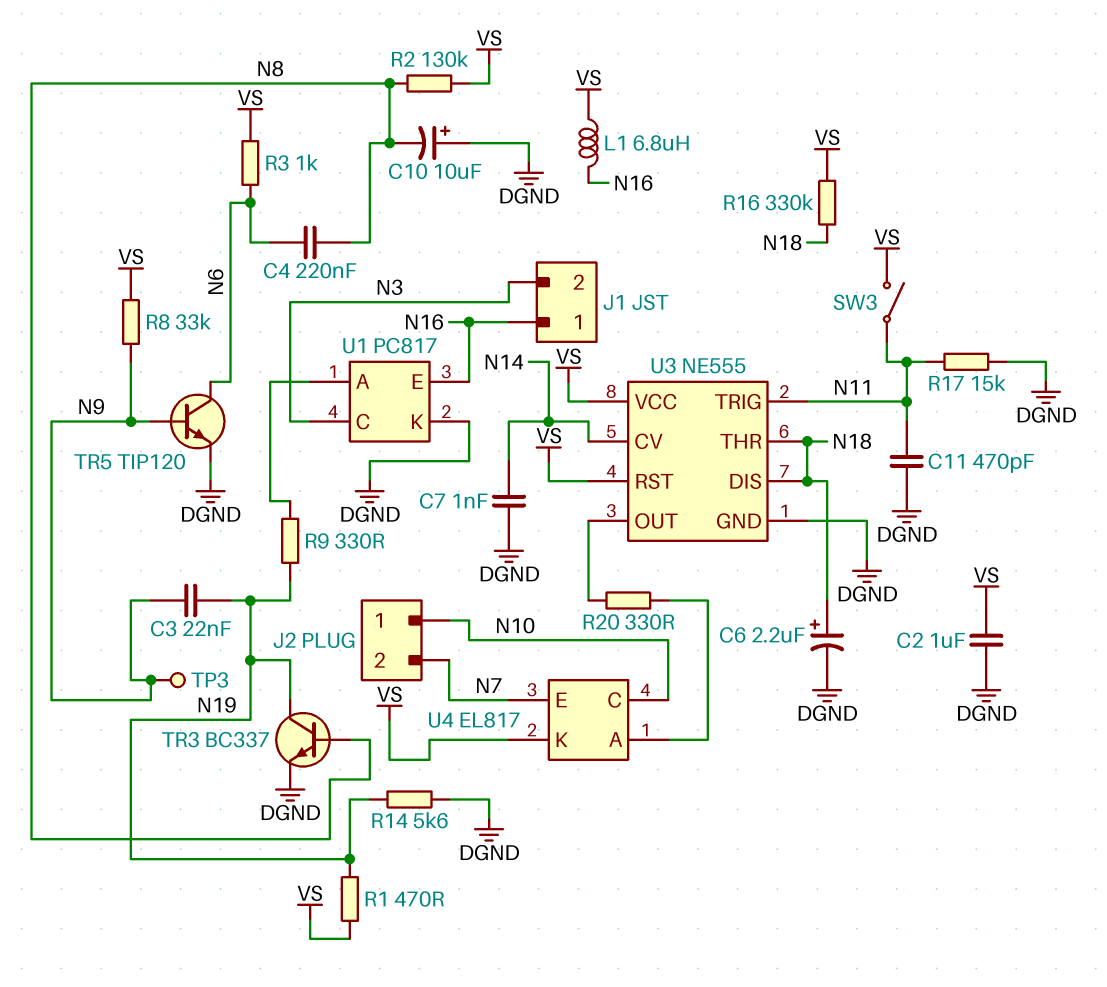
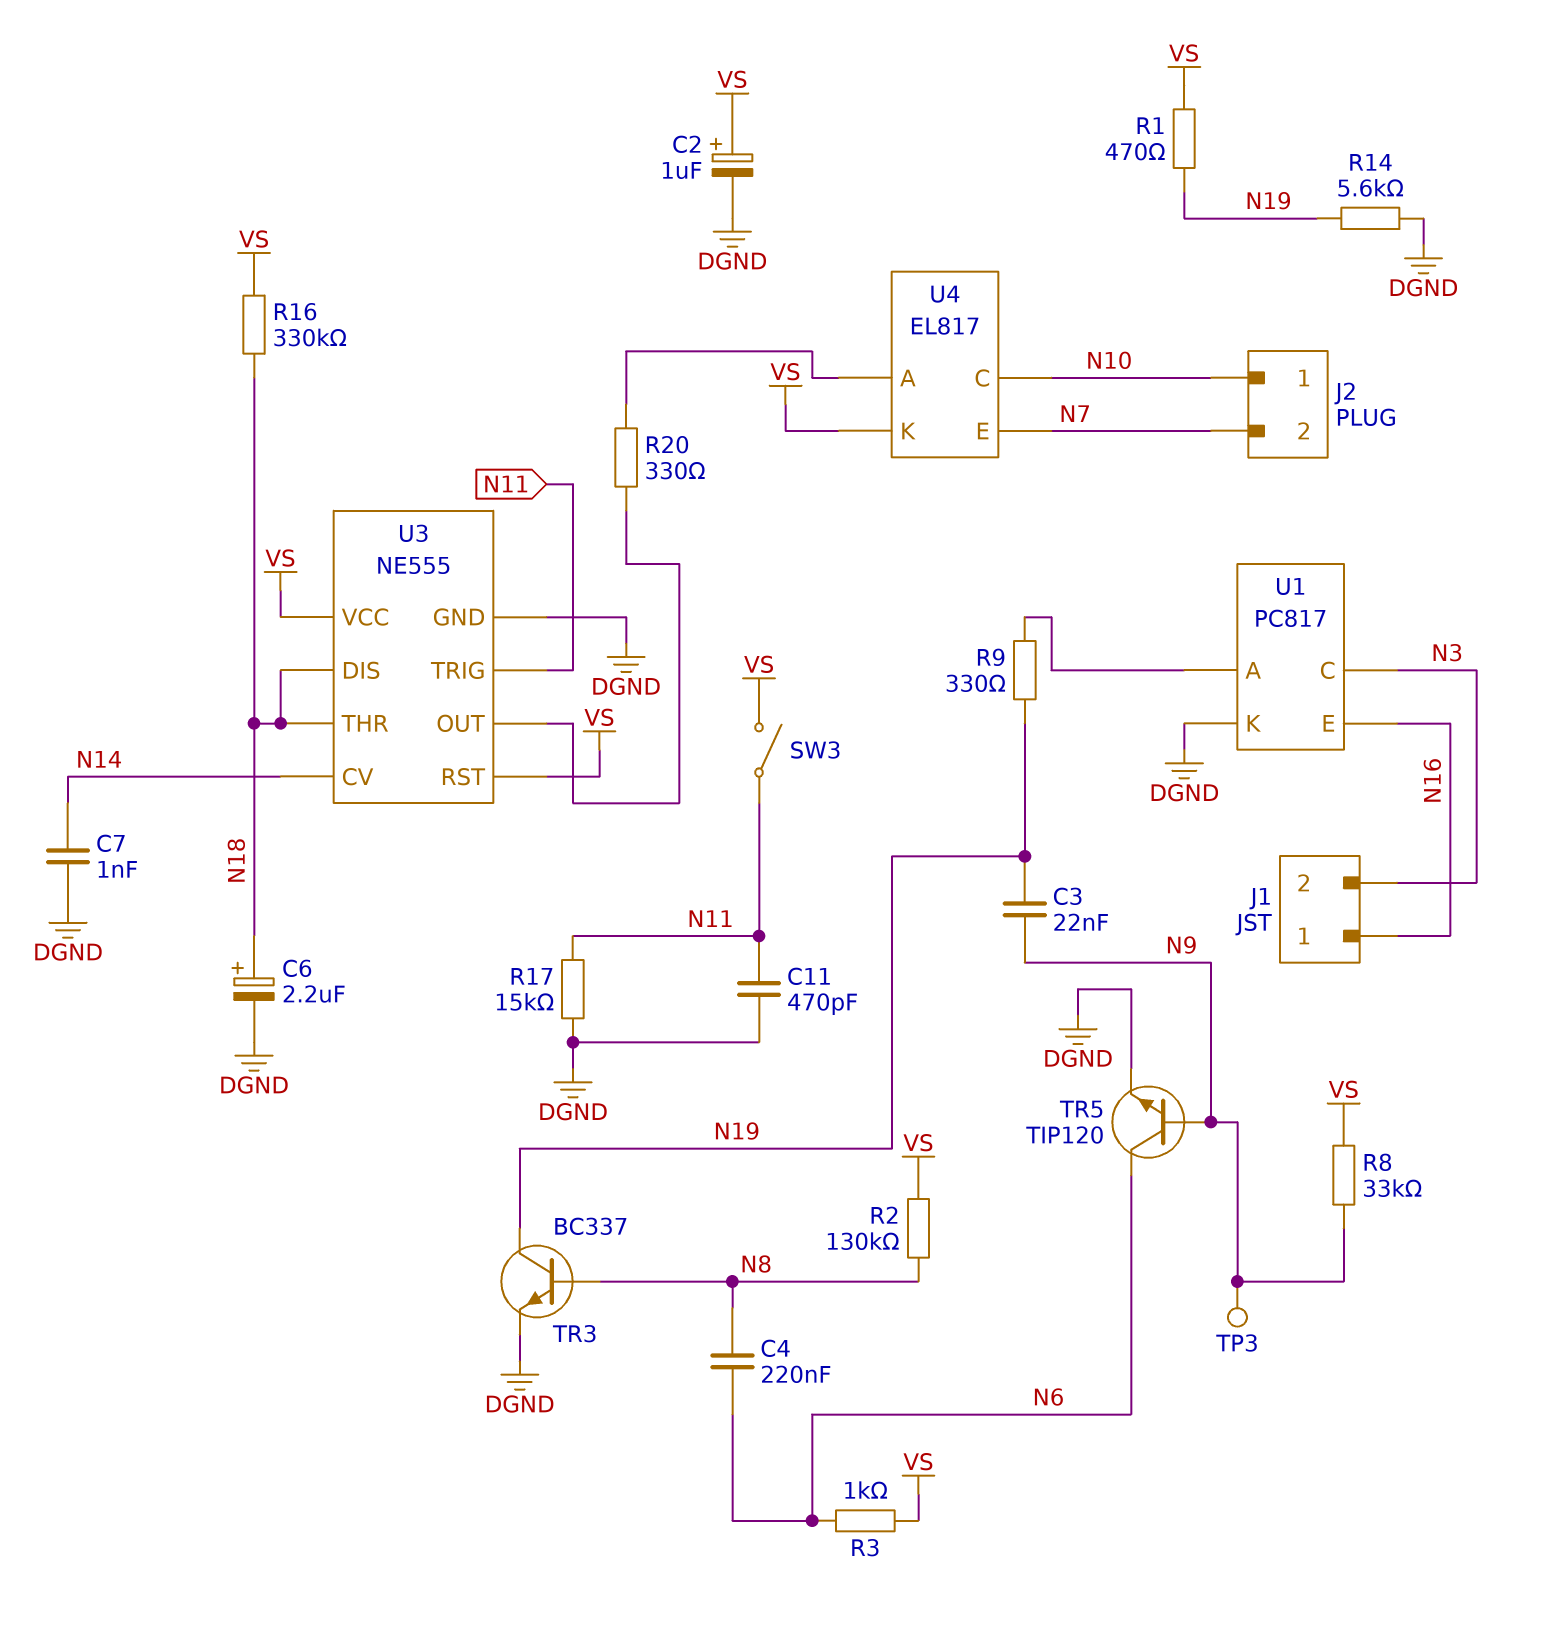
C2: 1uF (DGND, VS) -> 1uF (plus VS, minus DGND)
C10: 10uF (plus DGND, minus N8) -> none
L1: 6.8uH (N16, VS) -> none

